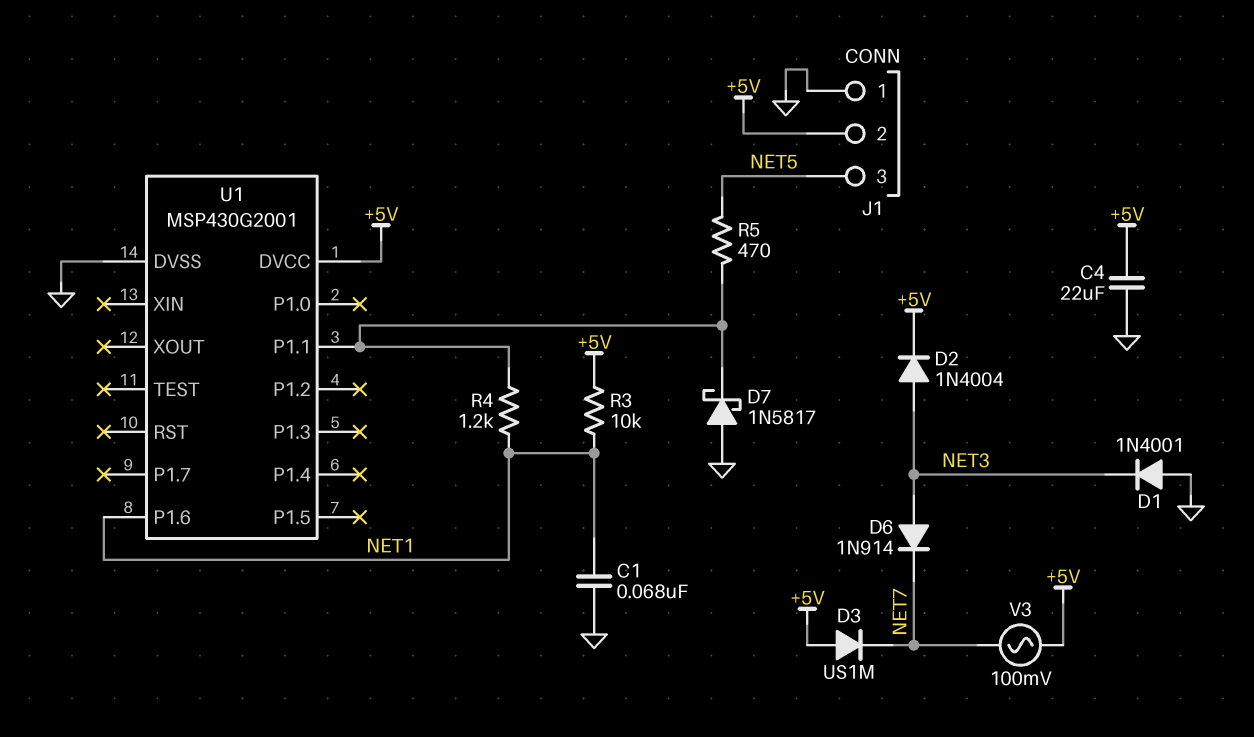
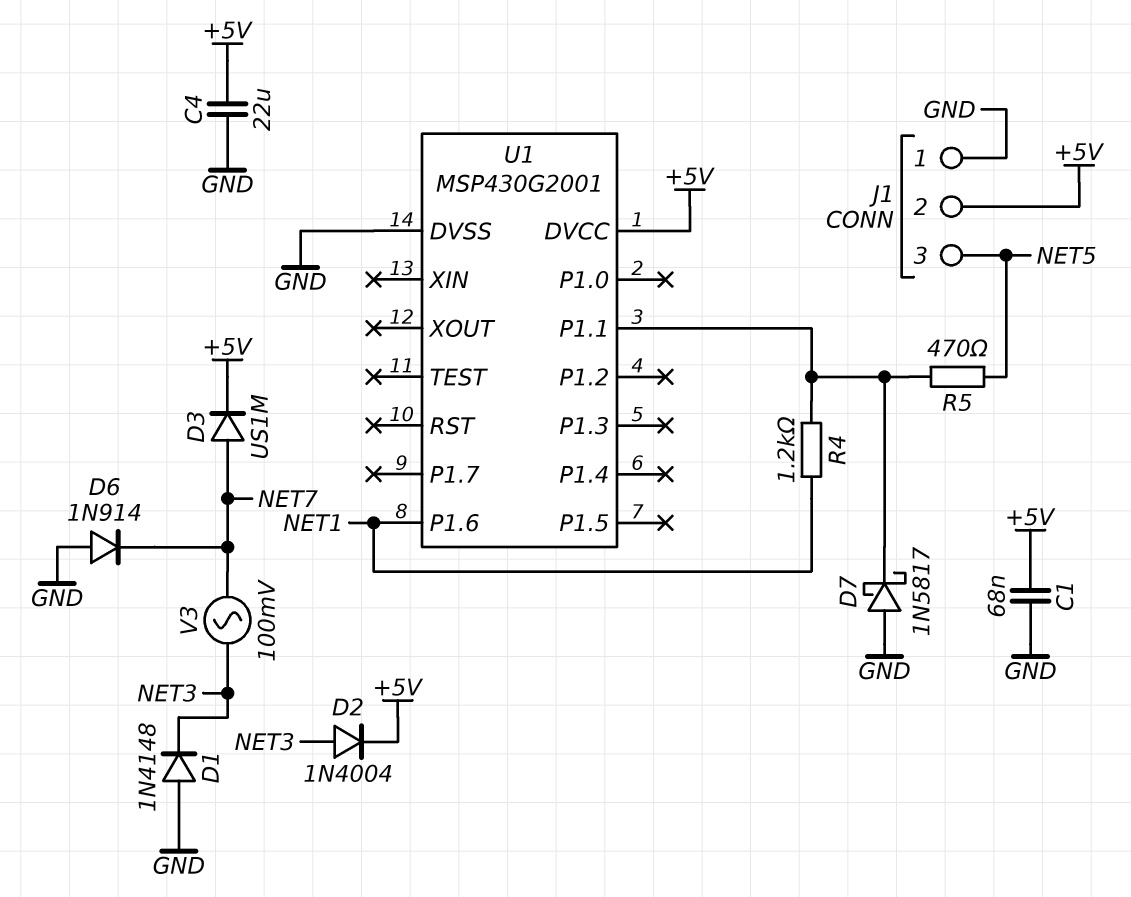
C1: 68nF (GND, NET1) -> 68nF (+5V, GND)
D1: diode 1N4001 (A GND, K NET3) -> diode 1N4148 (A GND, K NET3)
D3: diode US1M (A +5V, K NET7) -> diode US1M (A NET7, K +5V)
D6: diode 1N914 (A NET3, K NET7) -> diode 1N914 (A GND, K NET7)
R3: 10k (+5V, NET1) -> none
V3: AC 100mV (+5V, NET7) -> AC 100mV (NET3, NET7)

